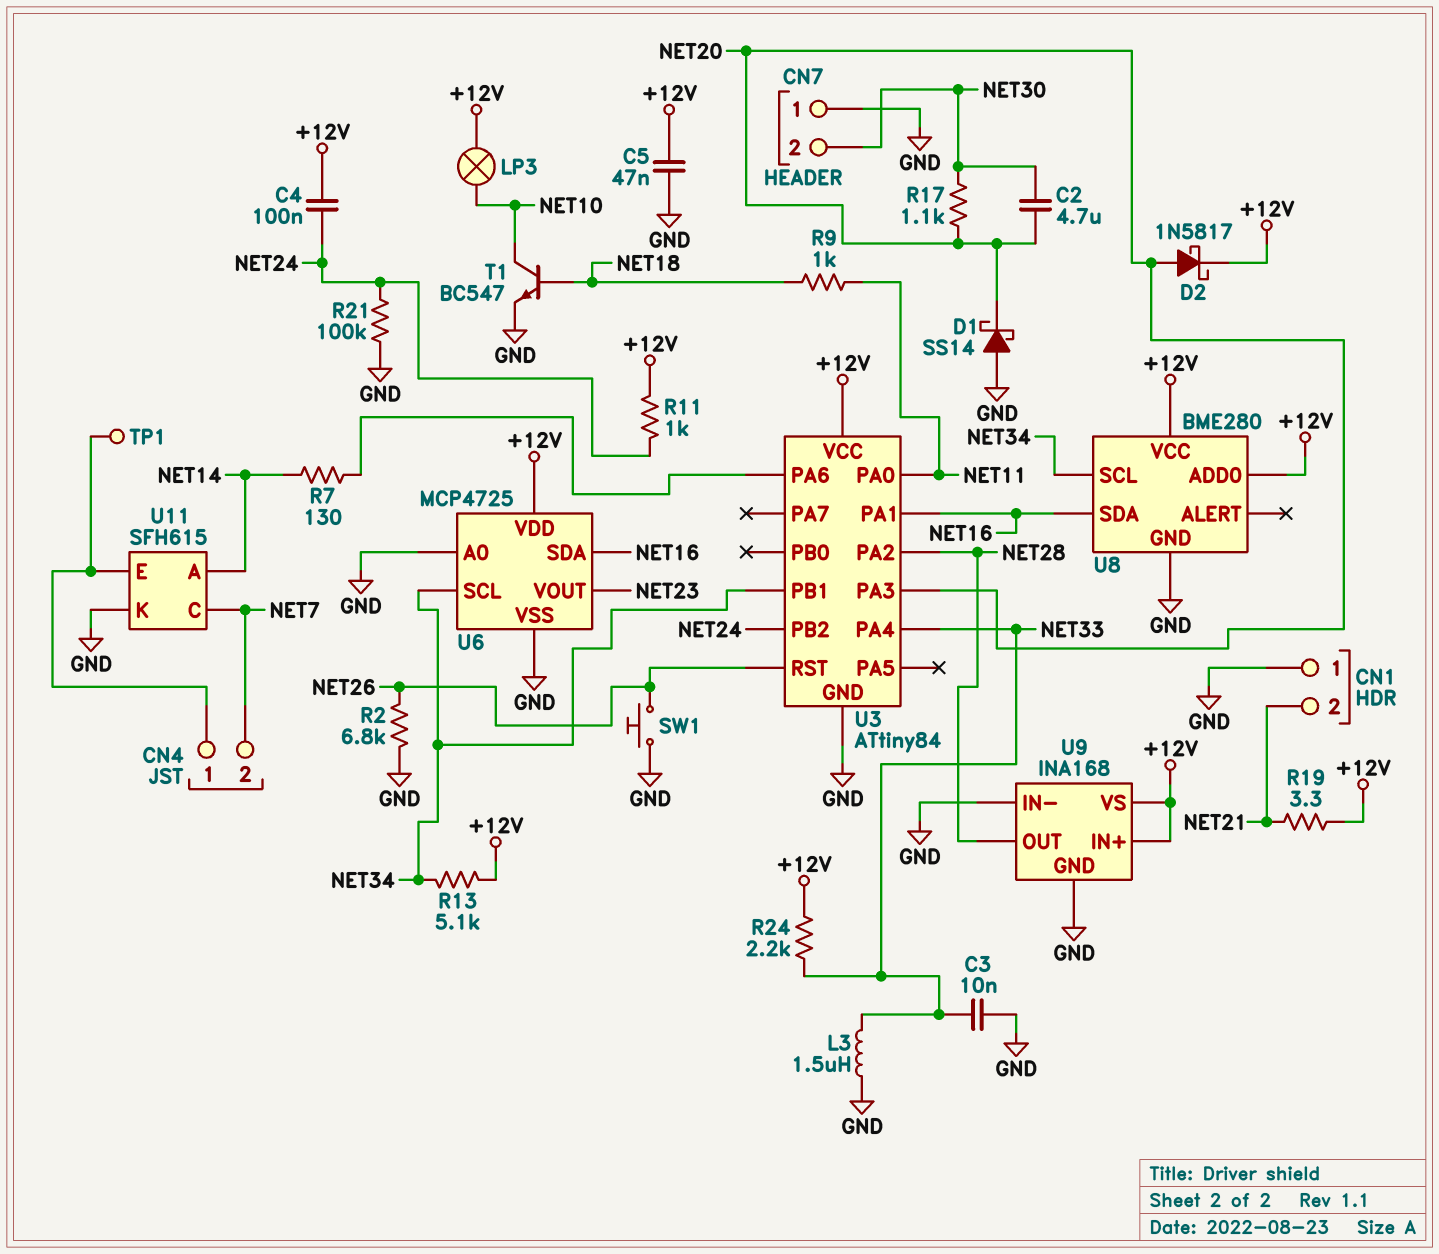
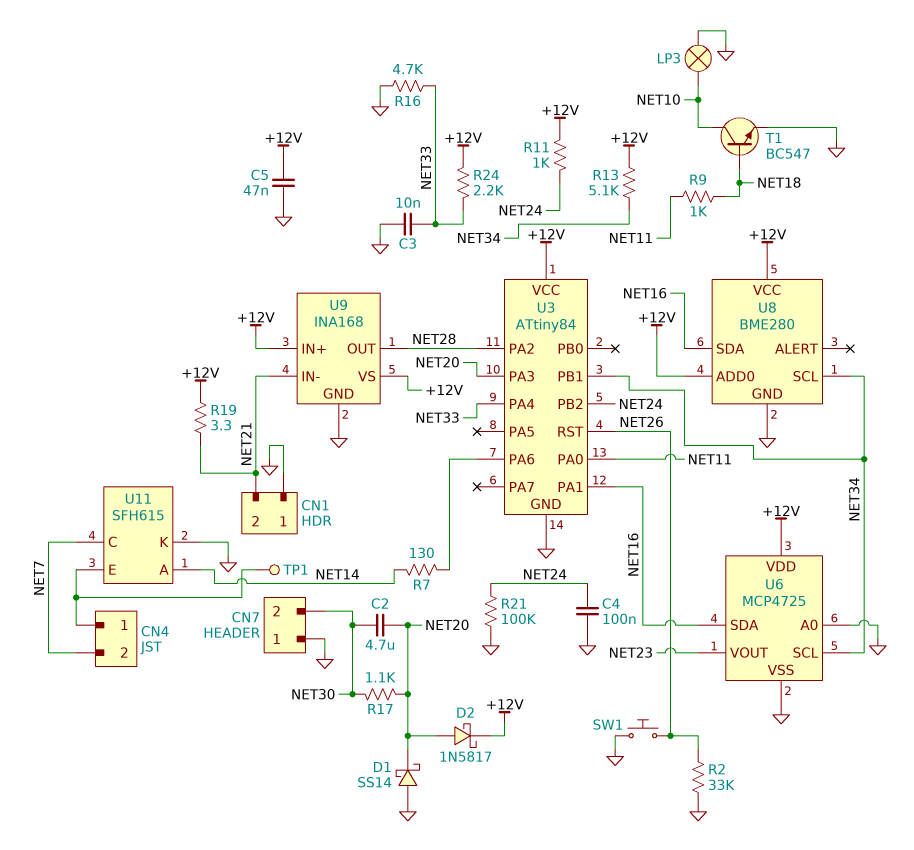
C4: 100nF (+12V, NET24) -> 100nF (GND, NET24)
L3: 1.5uH (GND, NET33) -> none
LP3: lamp (+12V, NET10) -> lamp (GND, NET10)
R2: 6.8k (GND, NET26) -> 33k (GND, NET26)
R16: none -> 4.7k (GND, NET33)
U9 pin IN-: GND -> NET21

